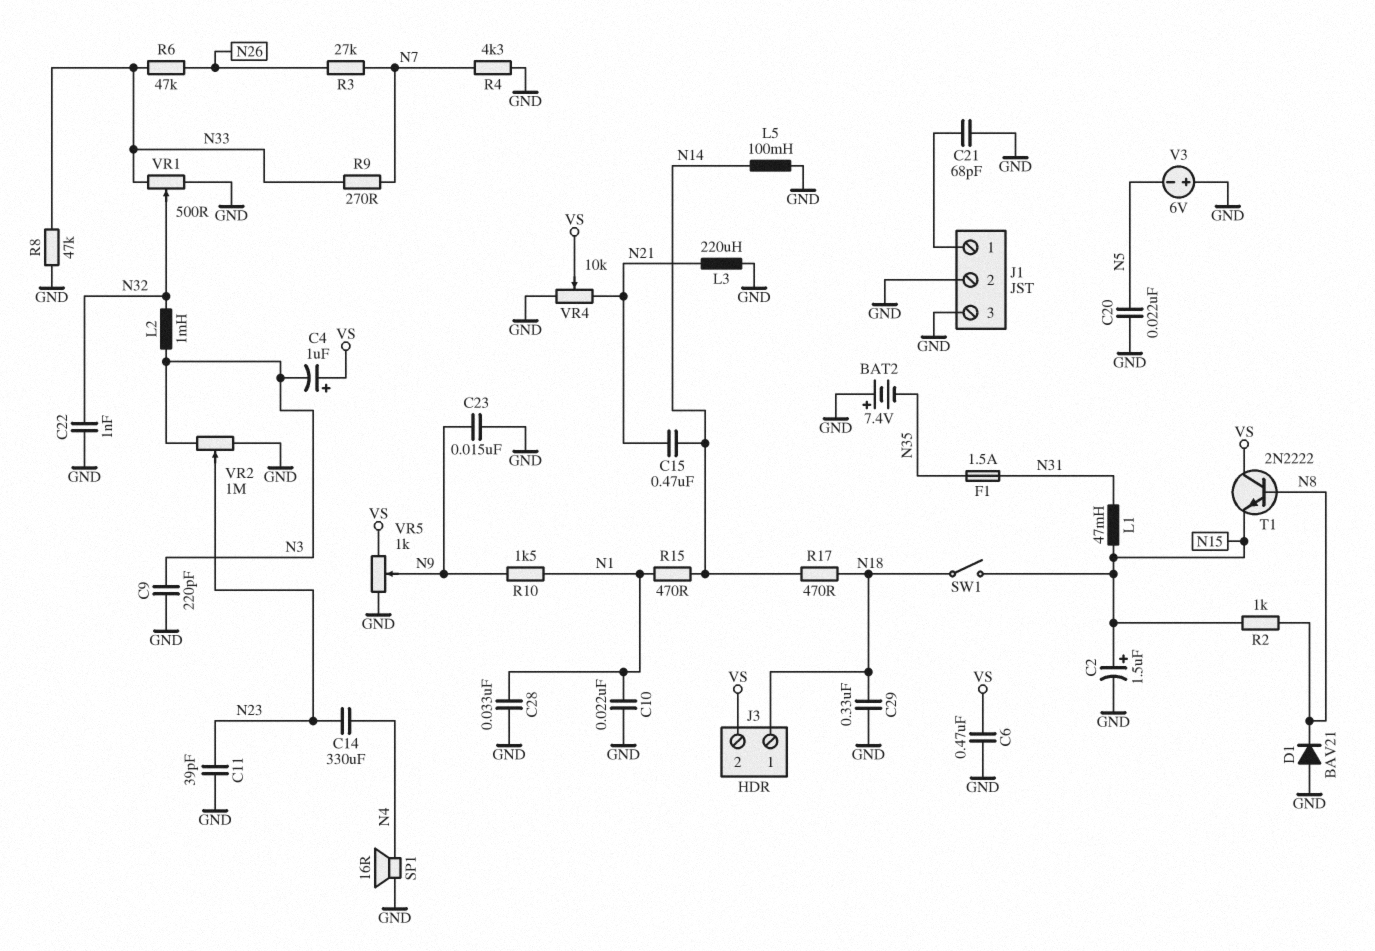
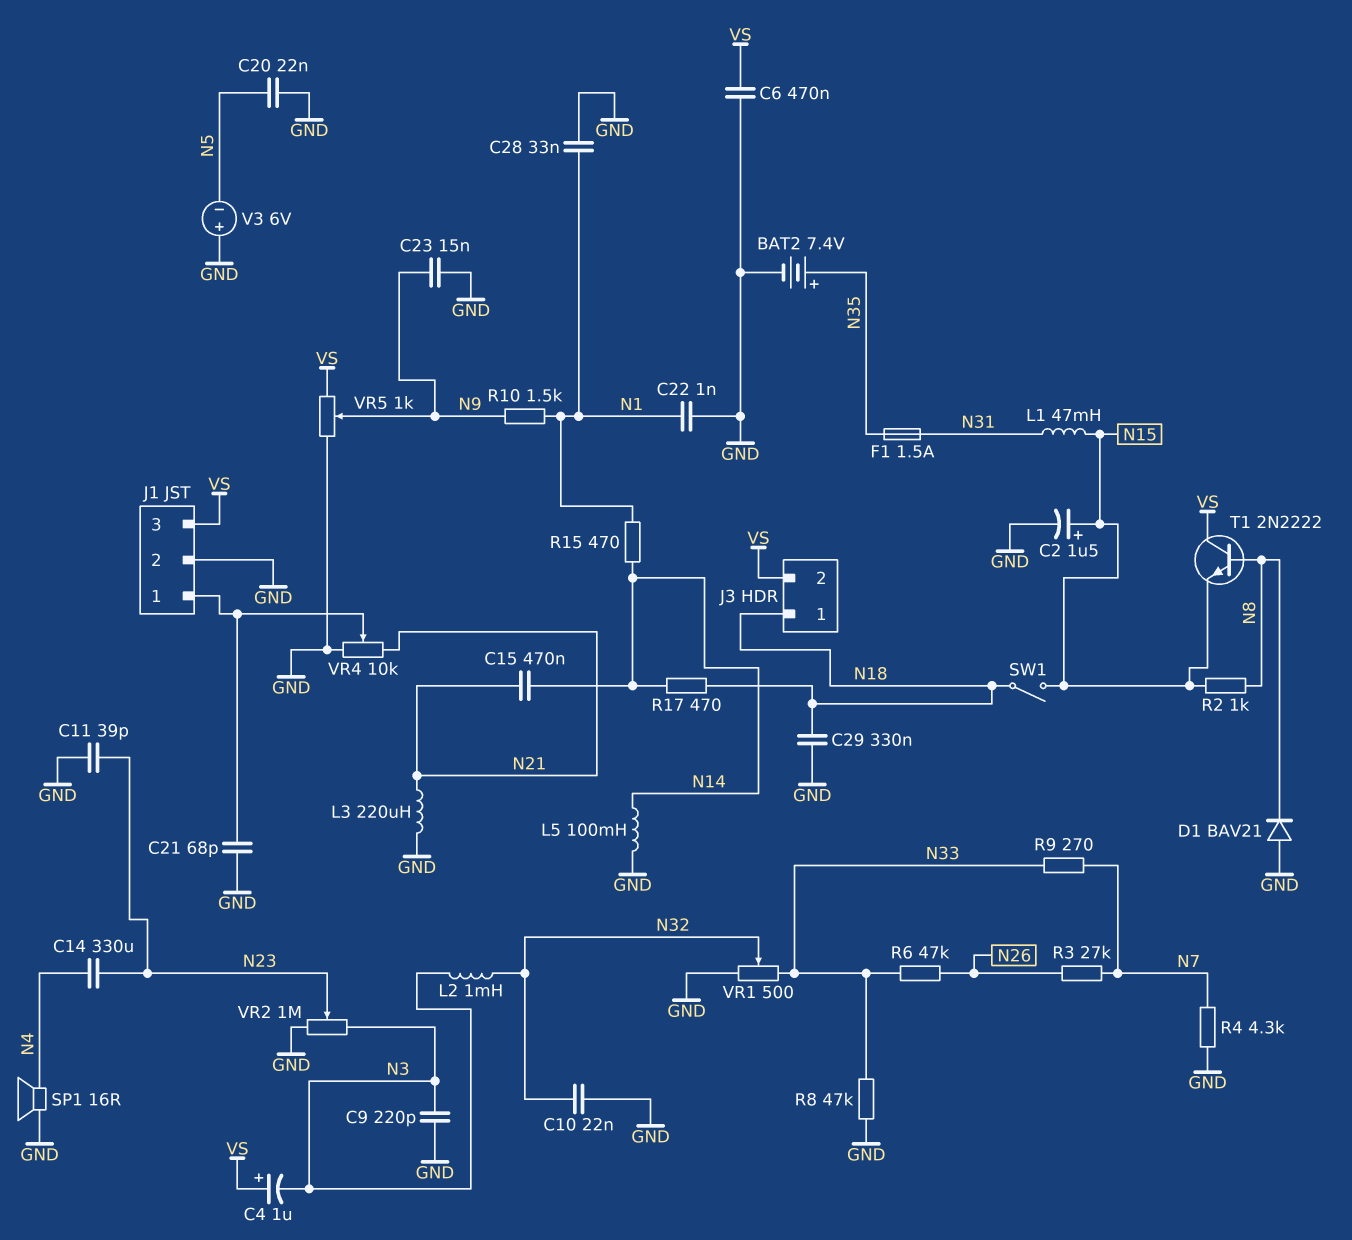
BAT2: 7.4V (plus GND, minus N35) -> 7.4V (plus N35, minus GND)
C10: 22nF (GND, N1) -> 22nF (GND, N32)
C22: 1nF (GND, N32) -> 1nF (GND, N1)
J1 pin 3: GND -> VS
VR4: 10k (GND, N21, wiper VS) -> 10k (GND, N21, wiper J1/1)

